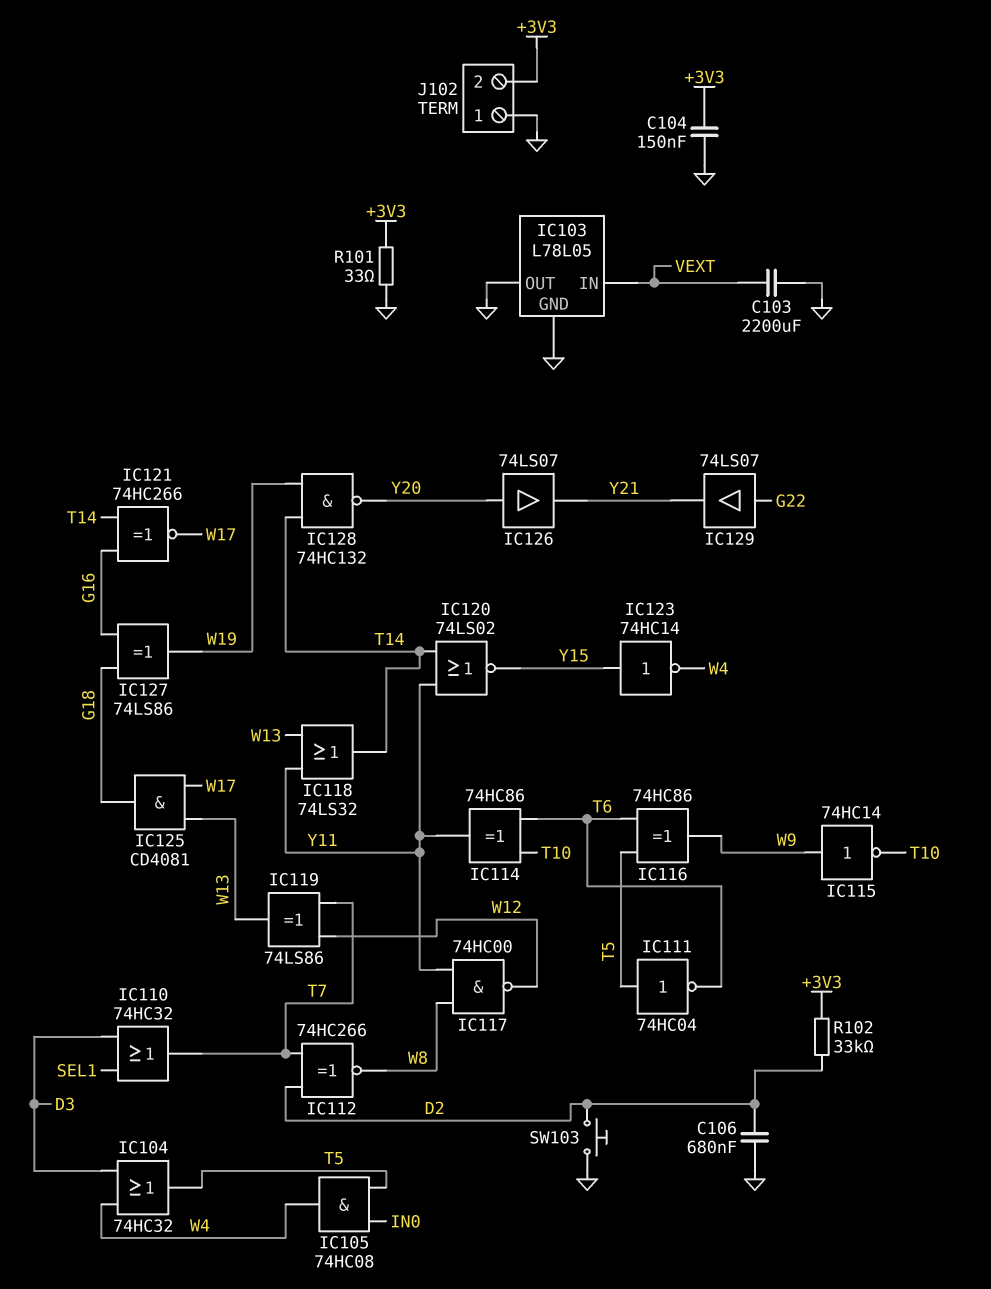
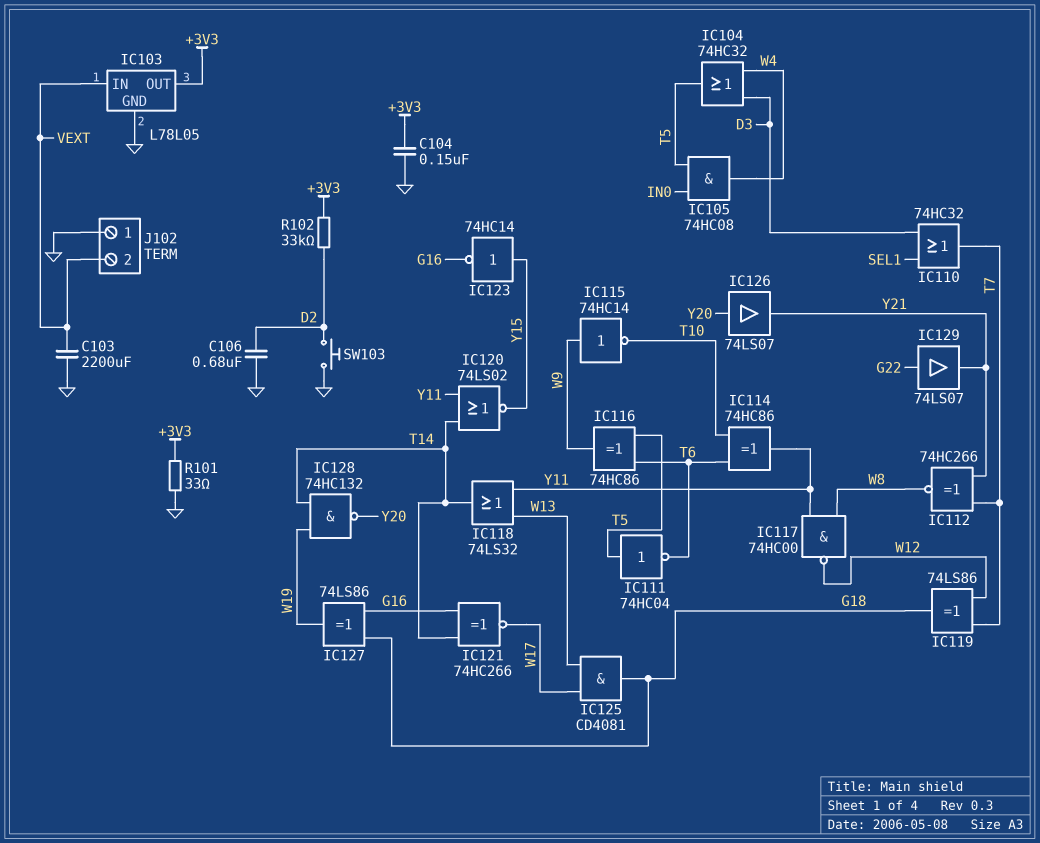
IC103 pin OUT: GND -> +3V3
IC112: XNOR 74HC266 (in D2, in T7, out W8) -> XNOR 74HC266 (in T7, in Y21, out W8)
IC119: XOR 74LS86 (in T7, in W12, out W13) -> XOR 74LS86 (in T7, in W12, out G18)
IC123: NOT 74HC14 (in Y15, out W4) -> NOT 74HC14 (in Y15, out G16)
J102 pin 2: +3V3 -> VEXT

